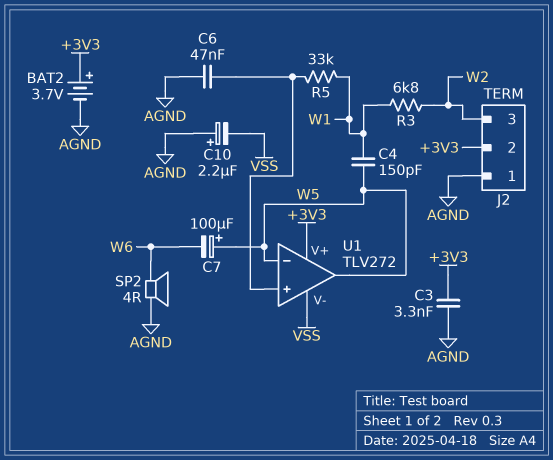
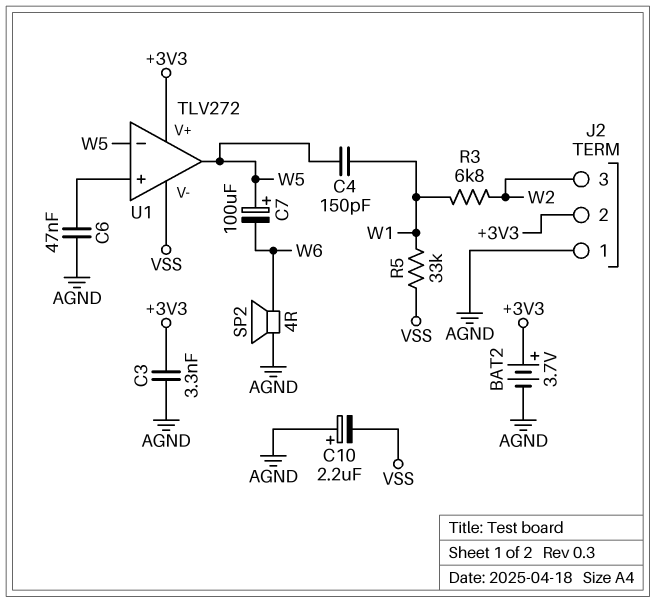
R5: 33k (U1/in+, W1) -> 33k (VSS, W1)

